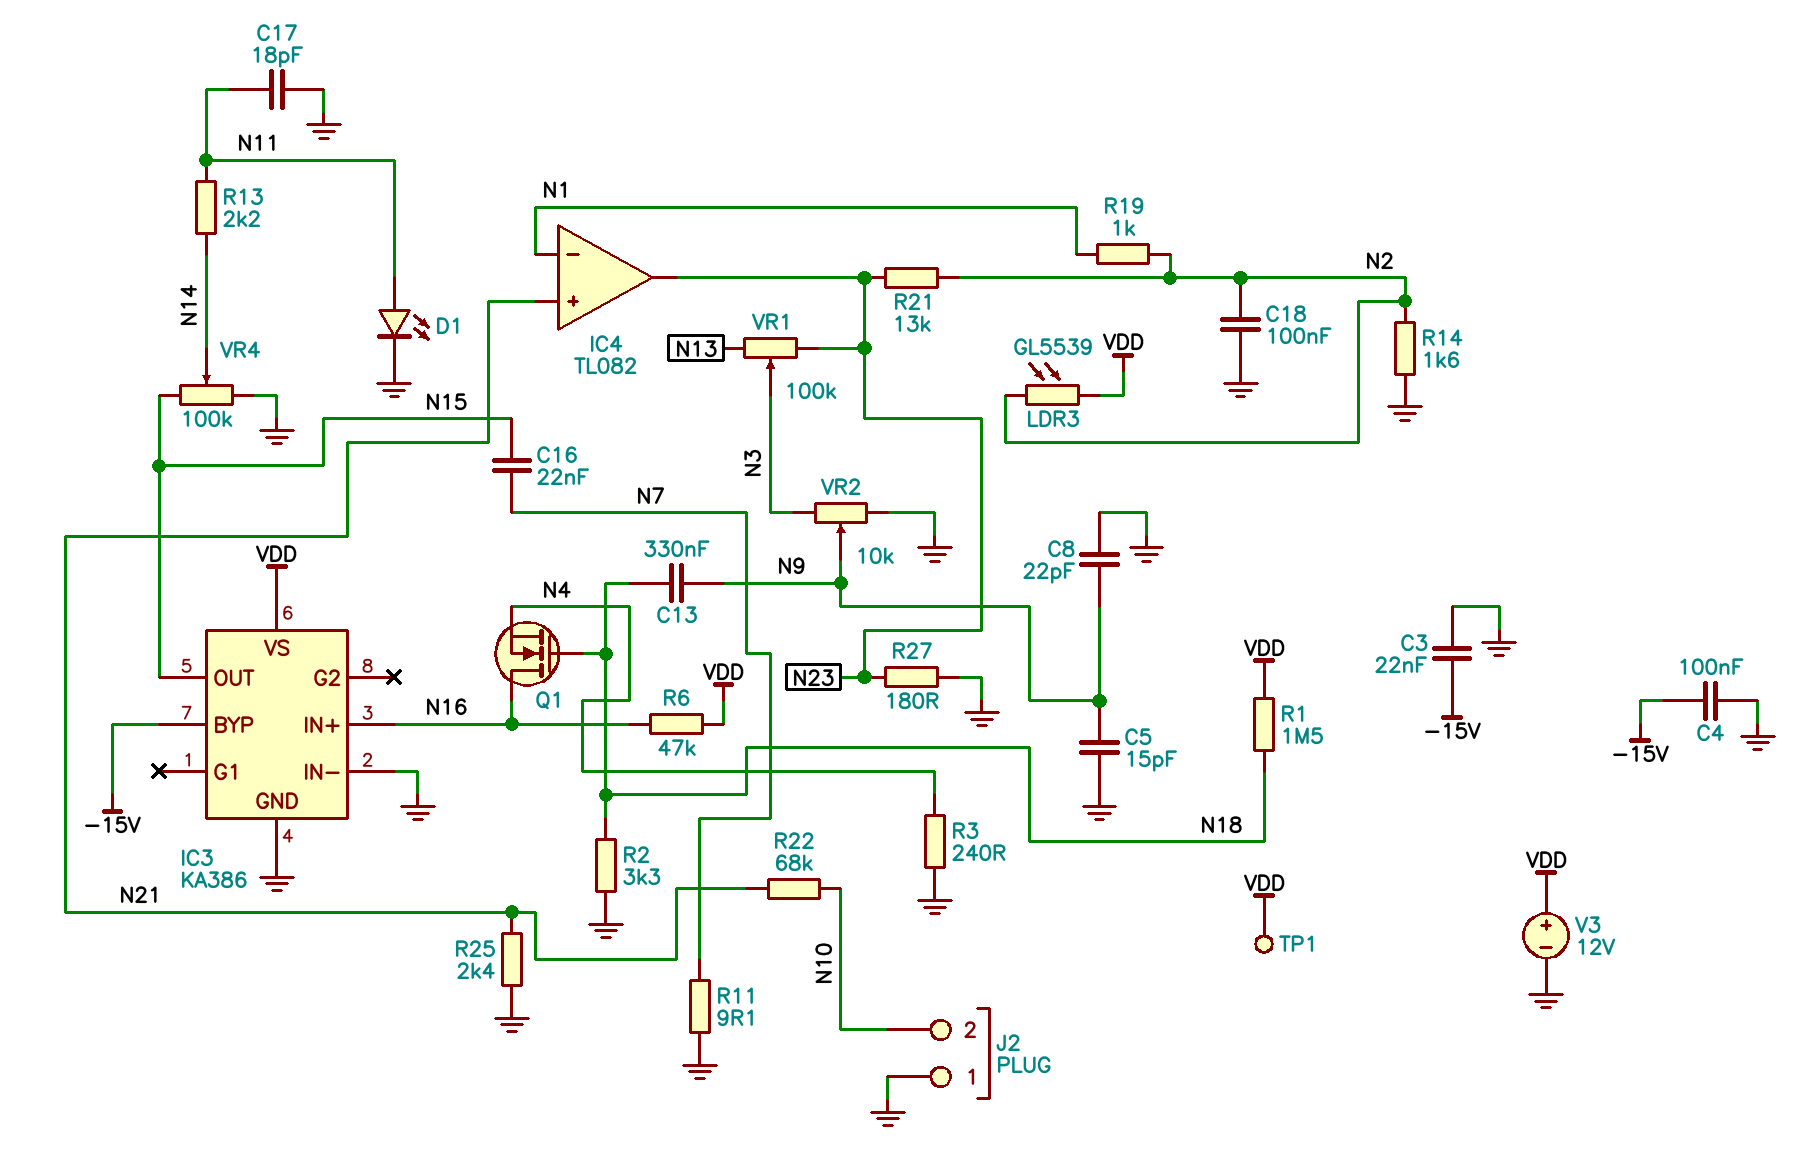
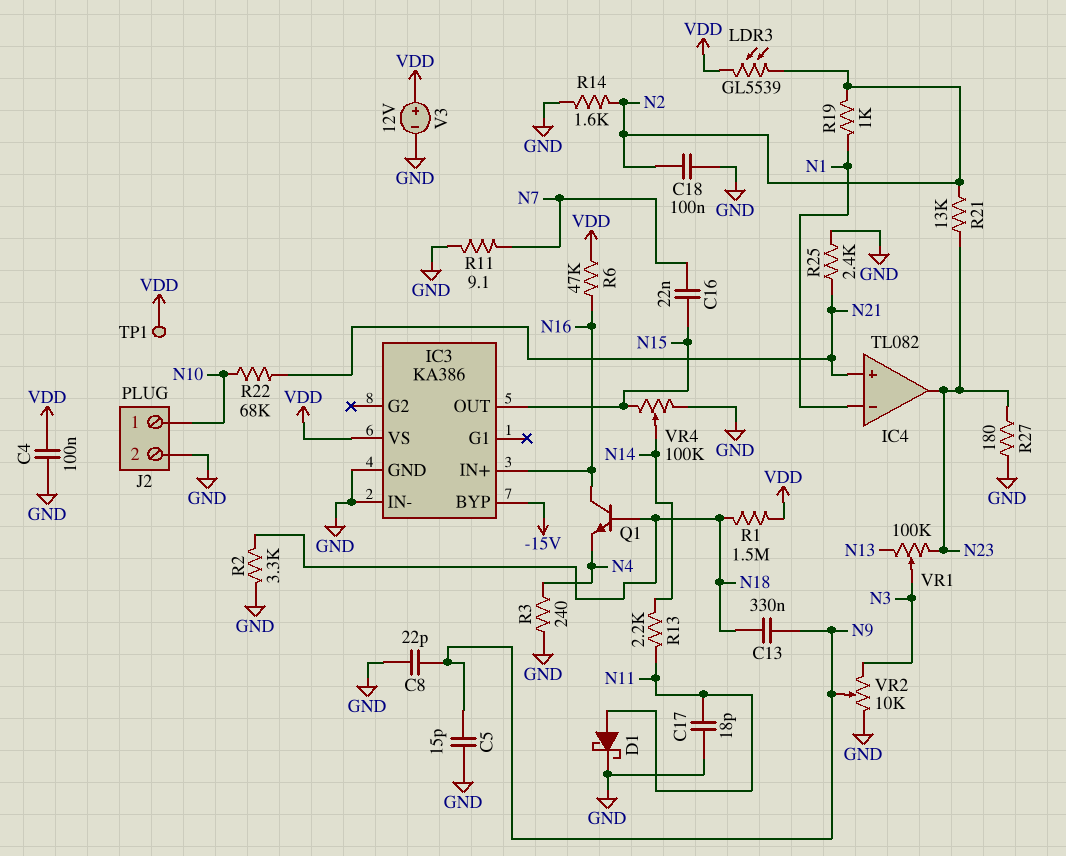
C3: 22nF (-15V, GND) -> none
C4: 100nF (-15V, GND) -> 100nF (GND, VDD)
D1: LED (A N11, K GND) -> schottky (A N11, K GND)
J2 pin 1: GND -> N10
J2 pin 2: N10 -> GND
Q1: NMOS (G N18, D N16, S N4) -> NPN (B N18, C N16, E N4)

